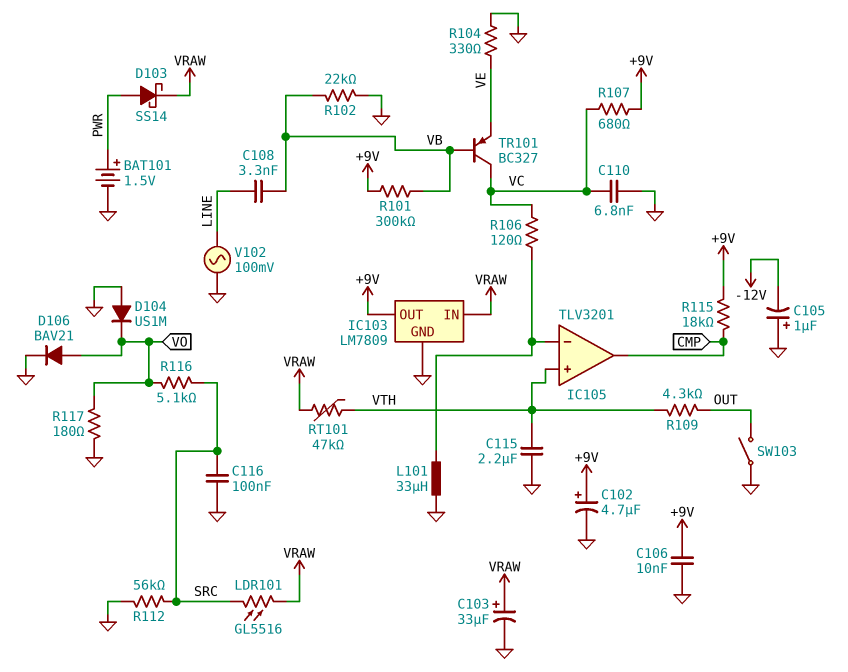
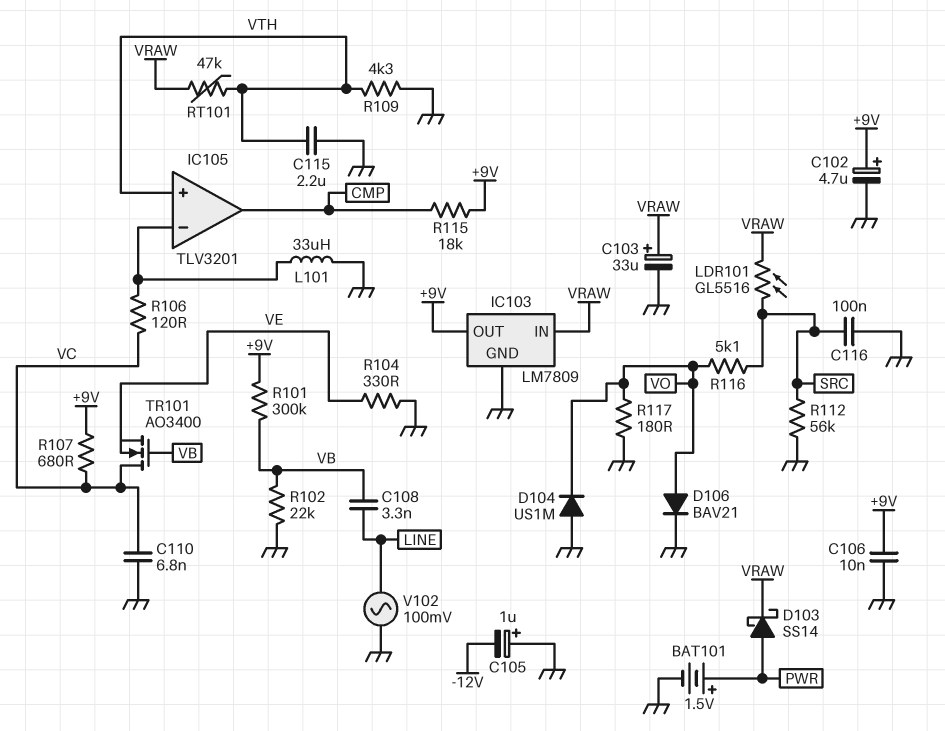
R109: 4.3k (OUT, VTH) -> 4.3k (GND, VTH)
SW103: switch (GND, OUT) -> none
TR101: PNP BC327 (B VB, C VC, E VE) -> NMOS AO3400 (G VB, D VC, S VE)

